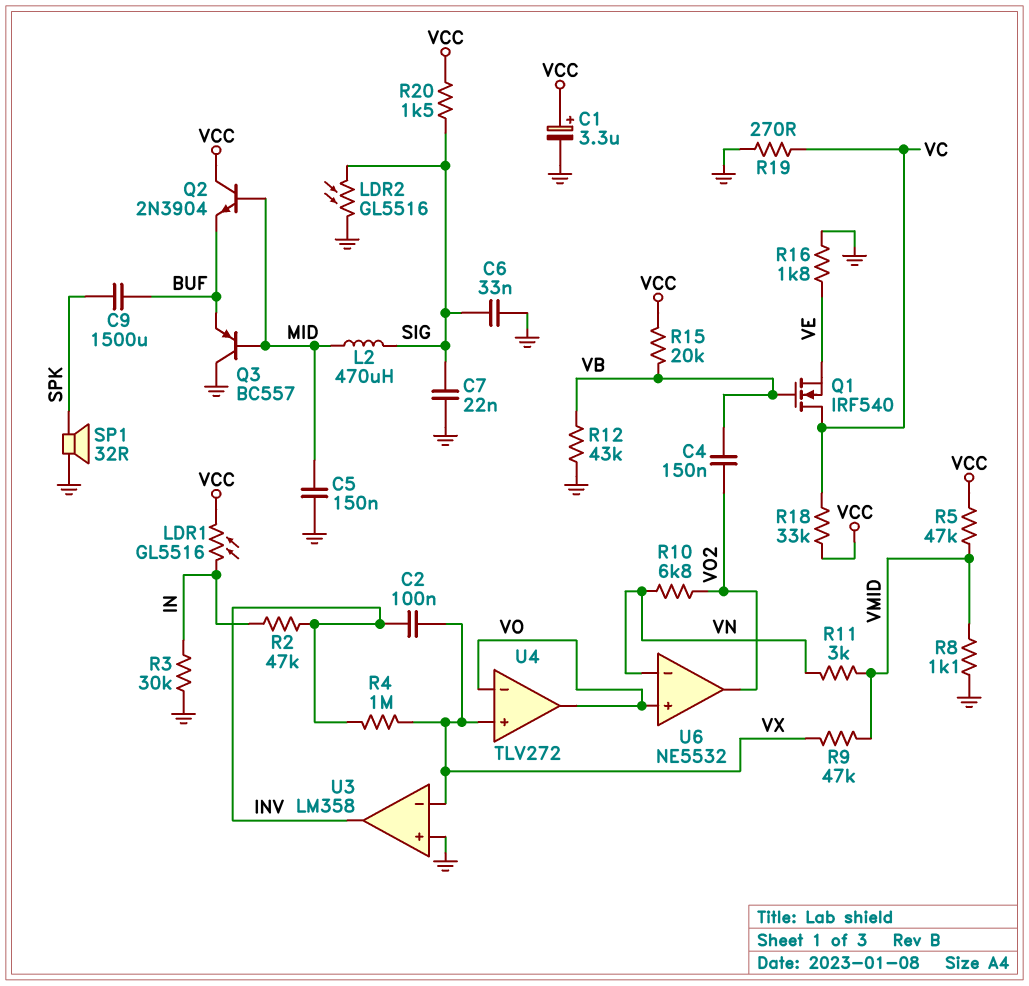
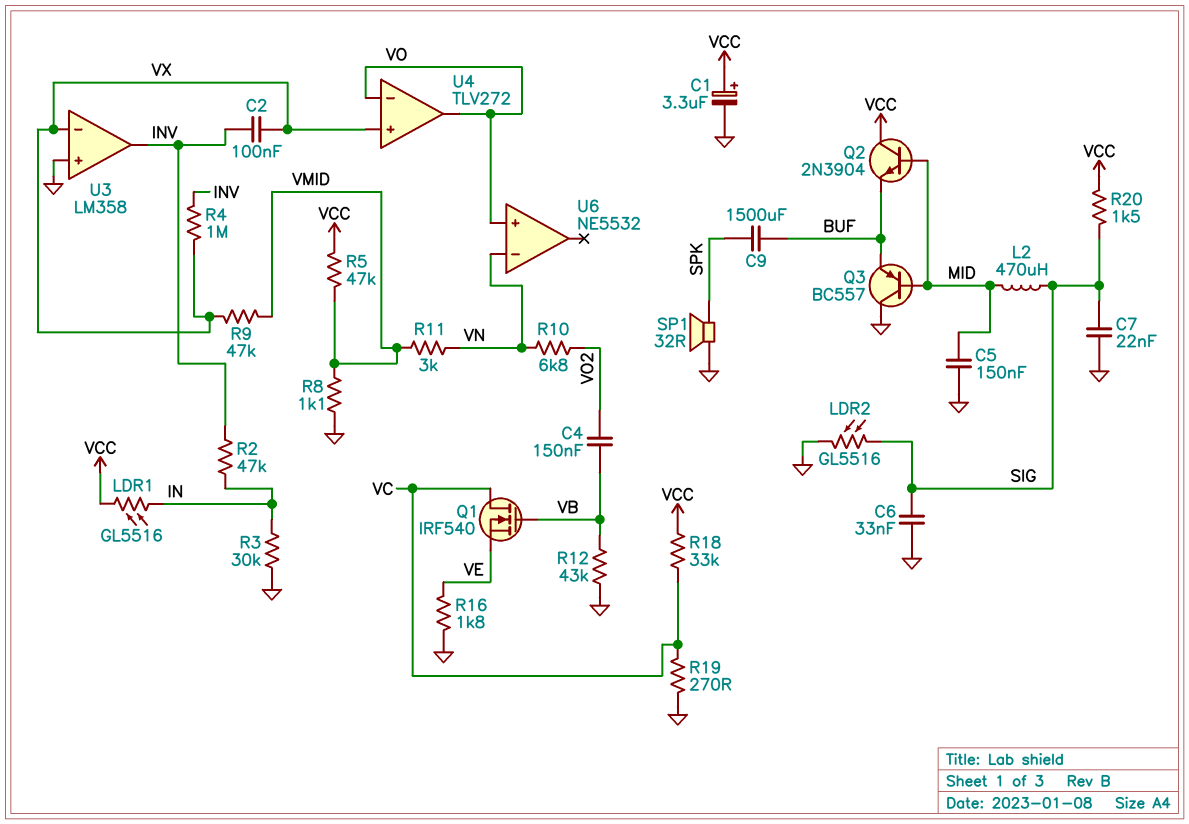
R15: 20k (VB, VCC) -> none
U6 pin out: VO2 -> none

